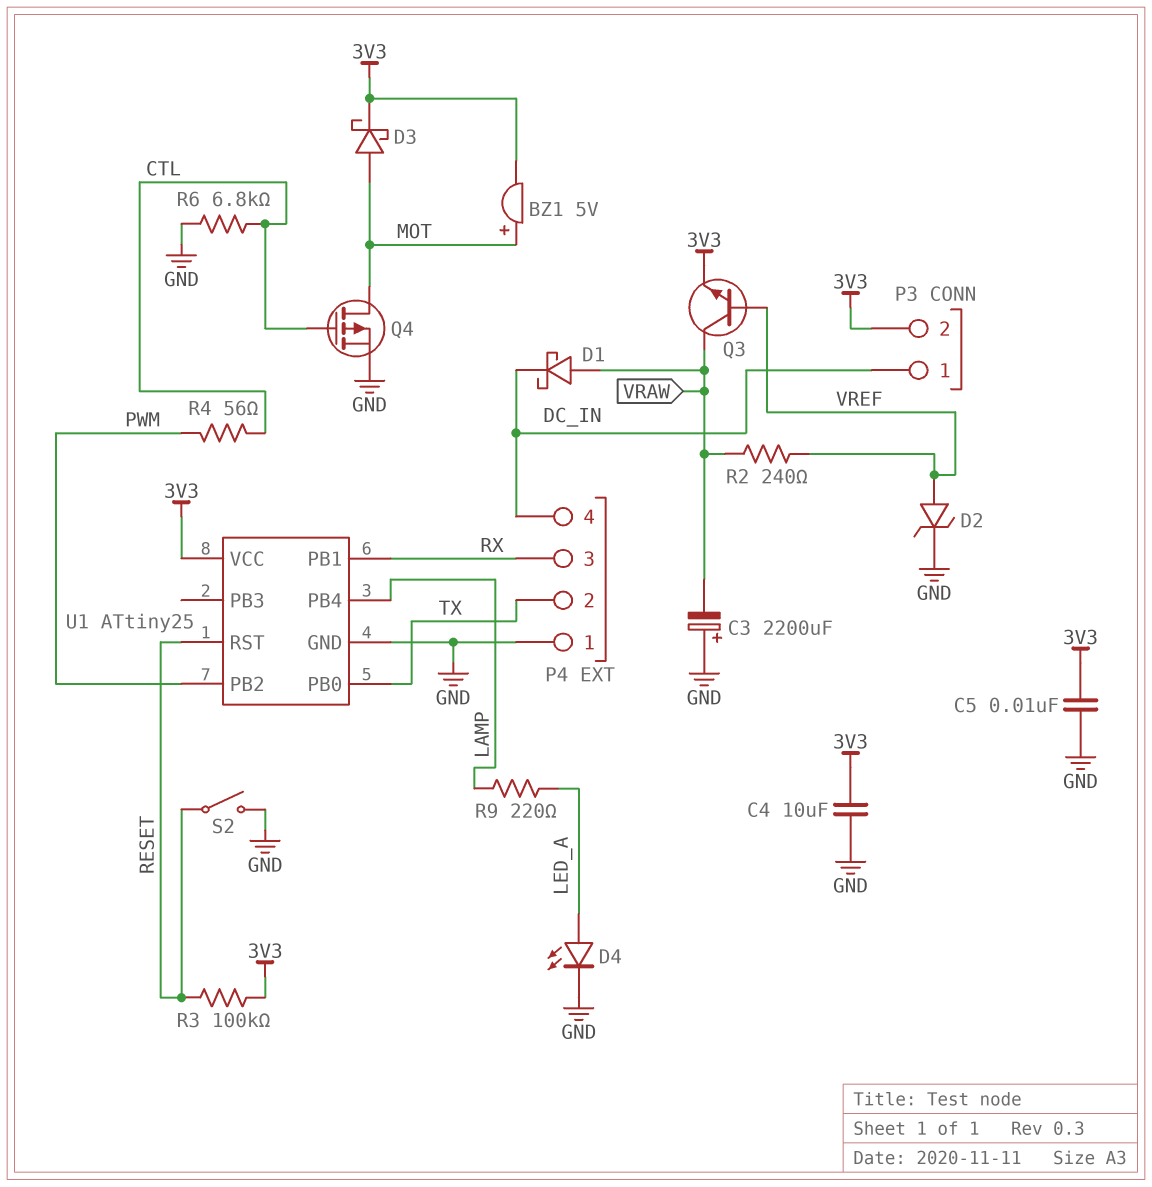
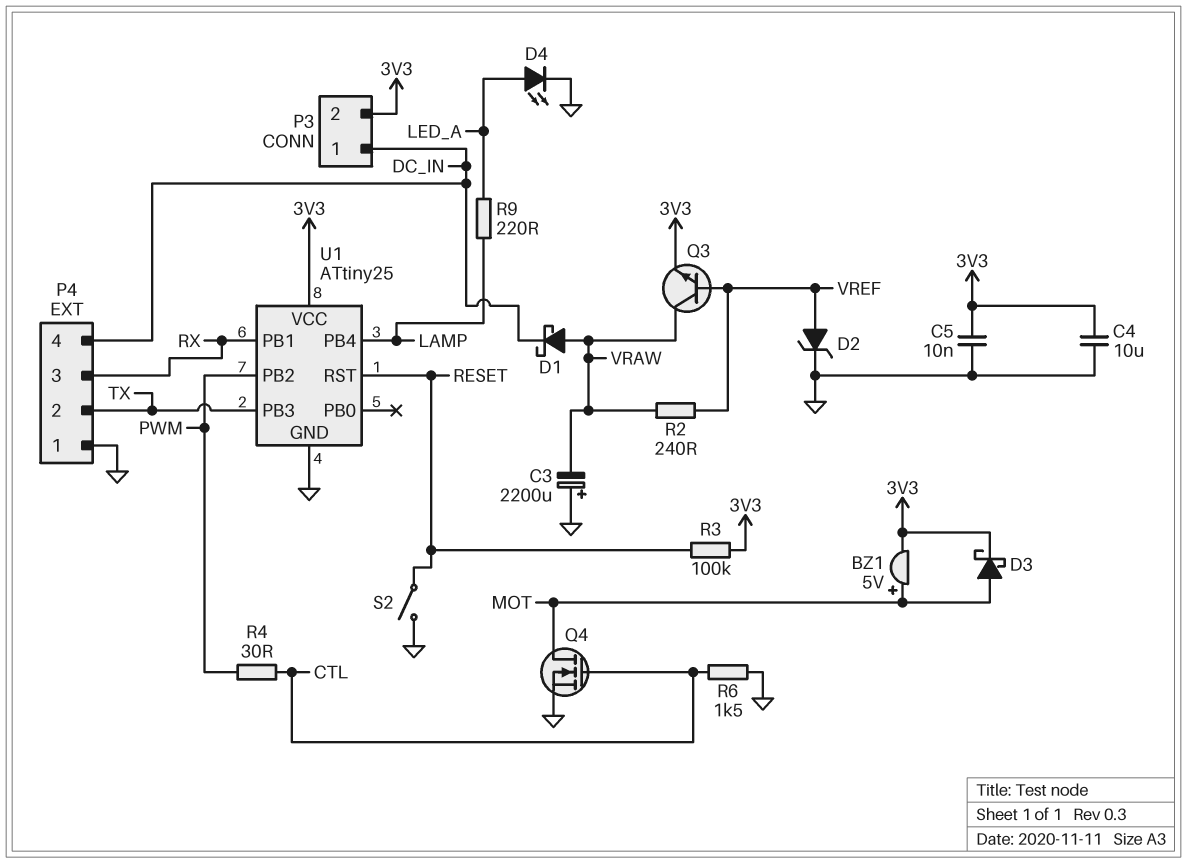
Q4: PMOS (G CTL, D MOT, S GND) -> NMOS (G CTL, D MOT, S GND)
R4: 56 (CTL, PWM) -> 30 (CTL, PWM)
R6: 6.8k (CTL, GND) -> 1.5k (CTL, GND)
U1 pin PB0: TX -> none
U1 pin PB3: none -> TX

